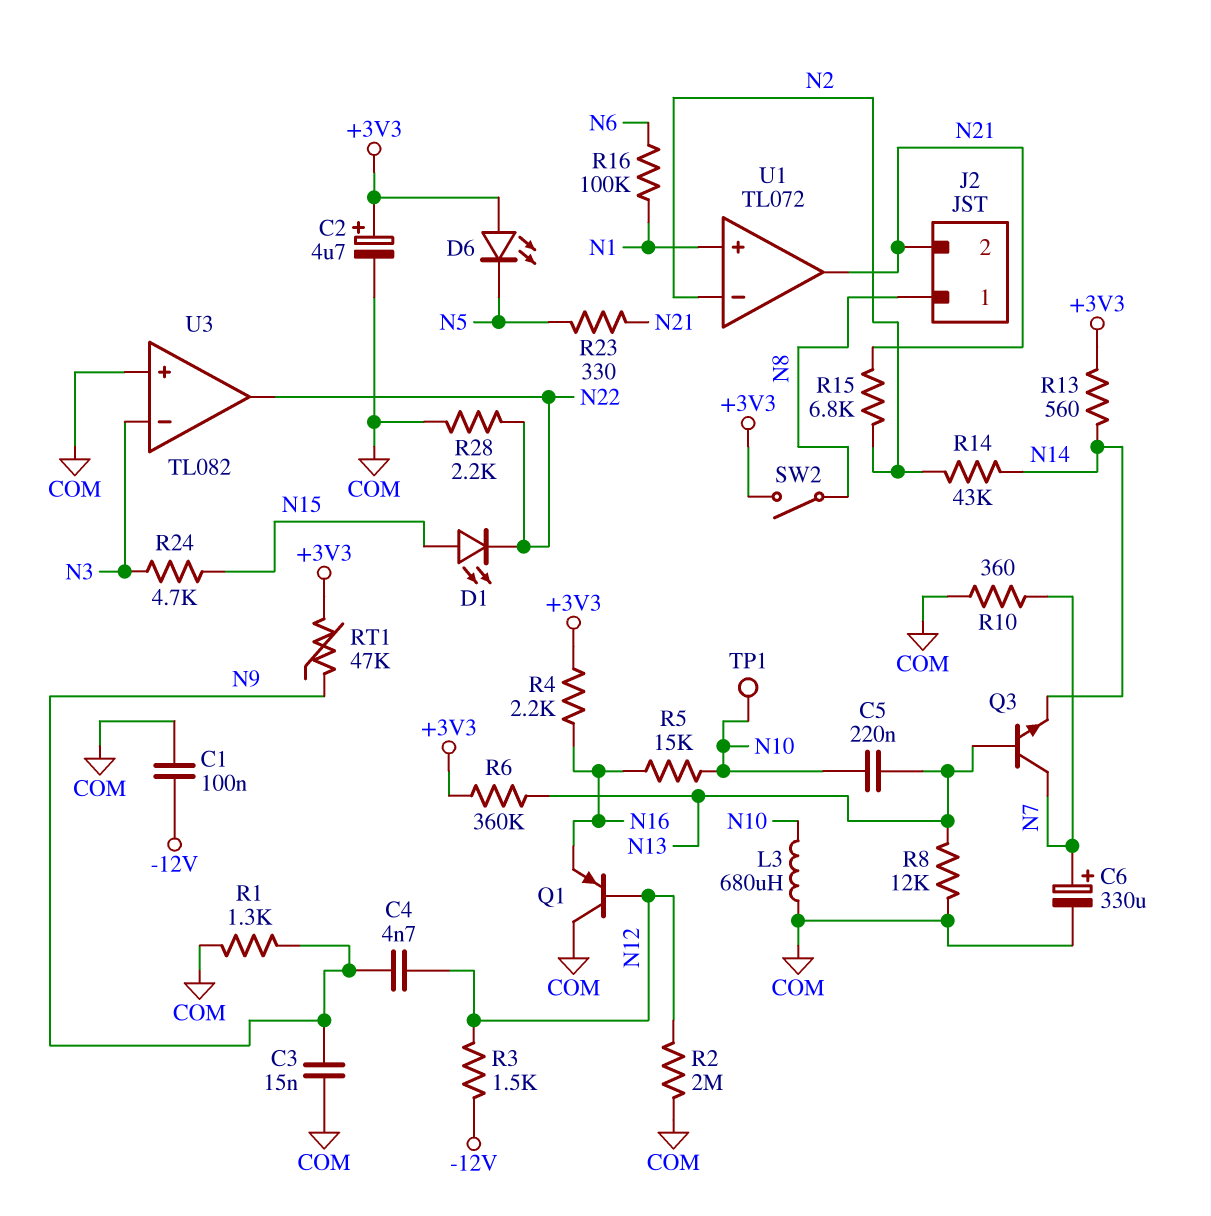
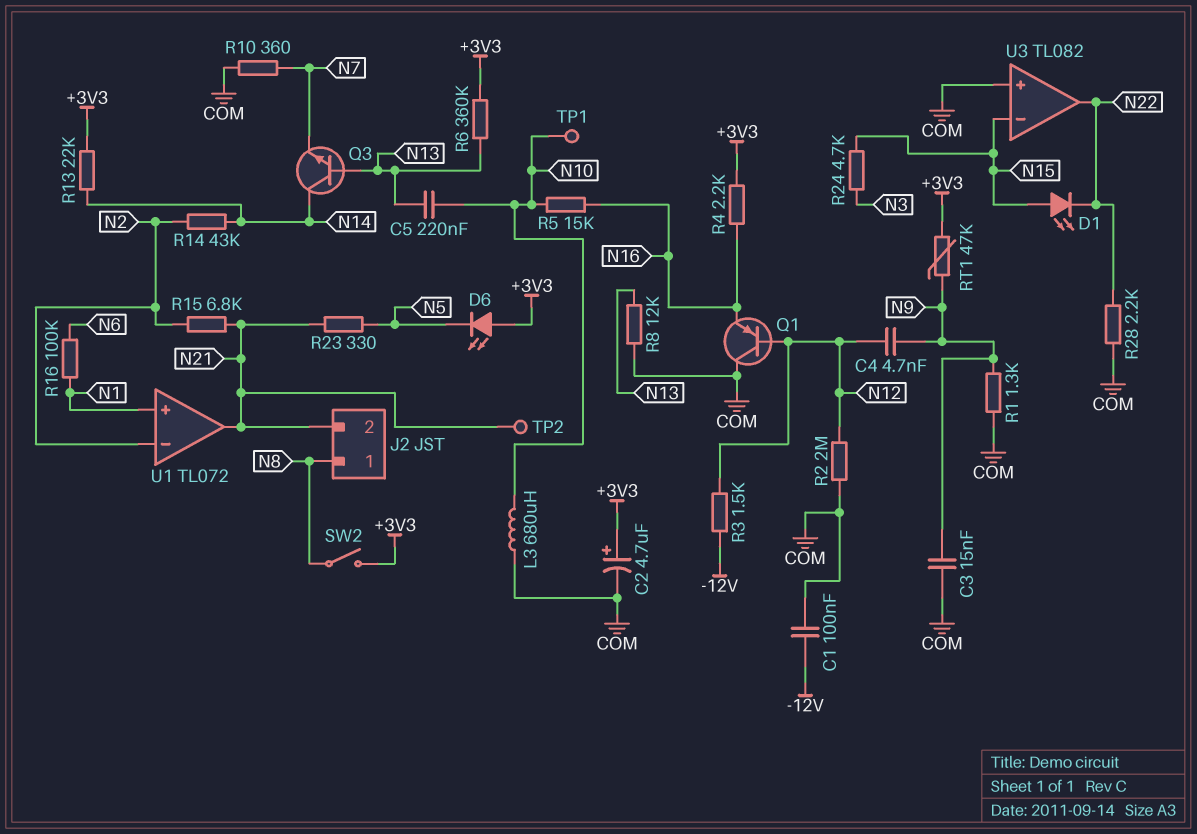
C6: 330uF (plus N7, minus COM) -> none
Q3: NPN (B N13, C N7, E N14) -> NPN (B N13, C N14, E N7)
R13: 560 (+3V3, N14) -> 22k (+3V3, N14)
TP2: none -> test point (N21)
U3 pin in-: N3 -> N15

